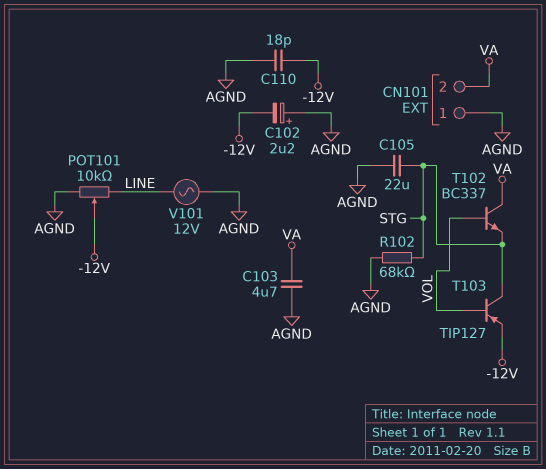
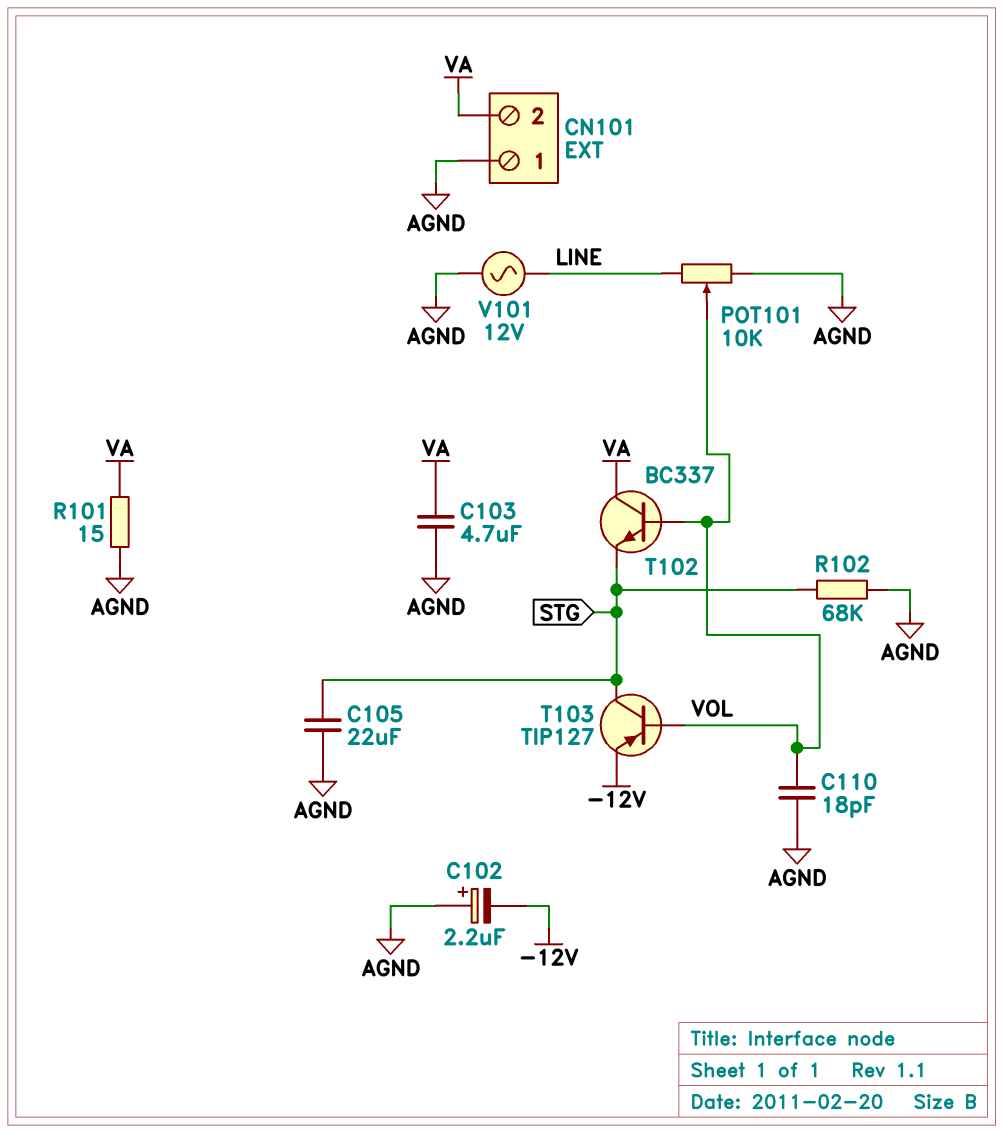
C110: 18pF (-12V, AGND) -> 18pF (AGND, VOL)
POT101: 10k (AGND, LINE, wiper -12V) -> 10k (AGND, LINE, wiper VOL)
R101: none -> 15 (AGND, VA)

